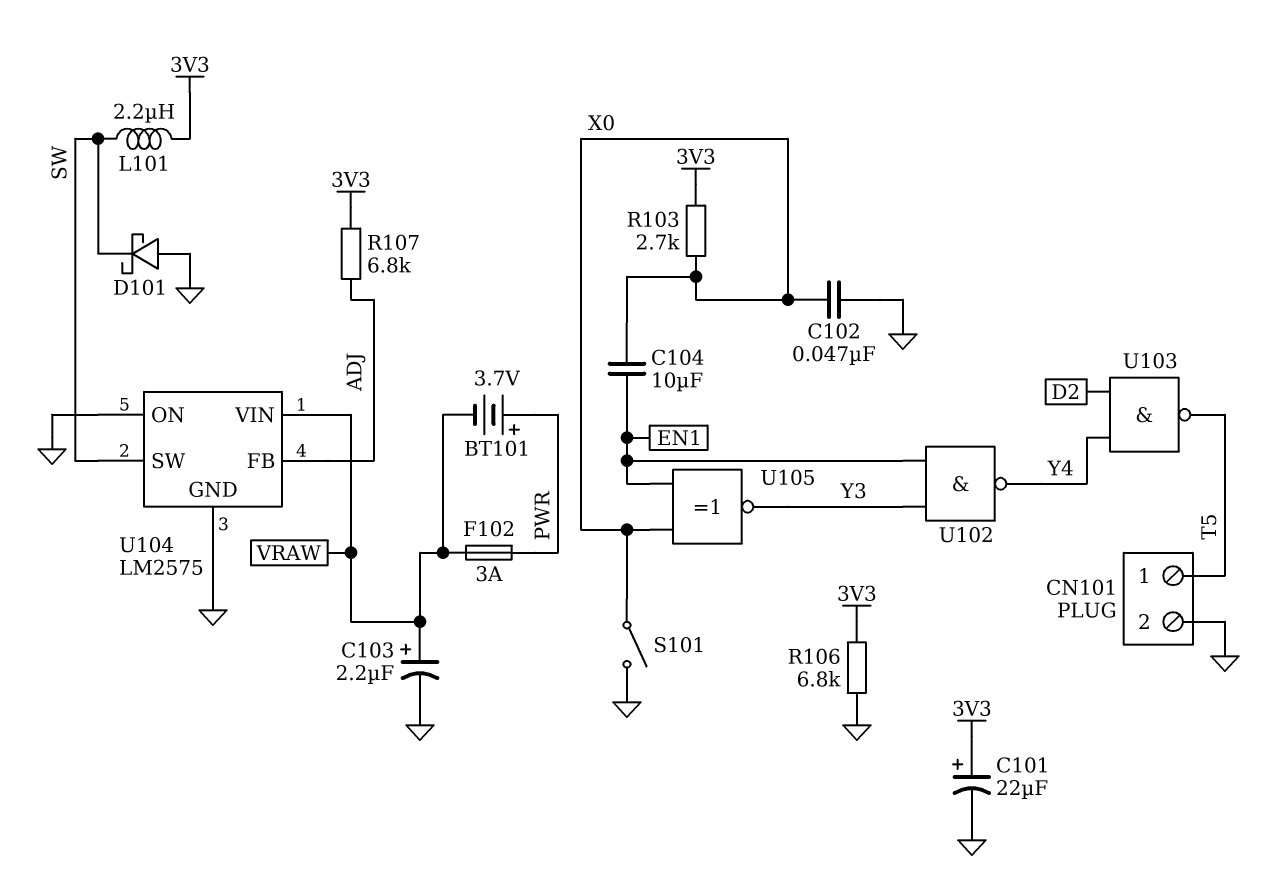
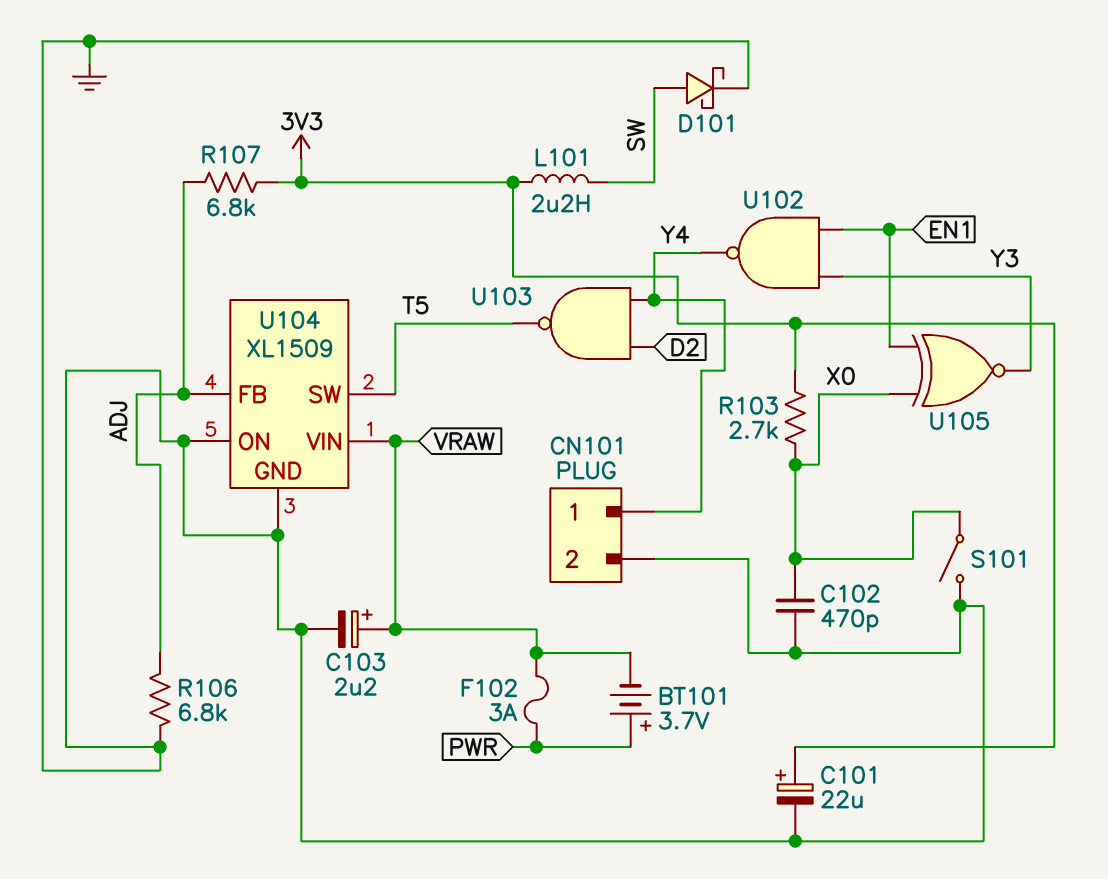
C102: 47nF (GND, X0) -> 470pF (GND, X0)
C104: 10uF (EN1, X0) -> none
CN101 pin 1: T5 -> Y4
D101: schottky (A GND, K SW) -> schottky (A SW, K GND)
R106: 6.8k (3V3, GND) -> 6.8k (ADJ, GND)
U104: LM2575 -> XL1509
U104 pin SW: SW -> T5

